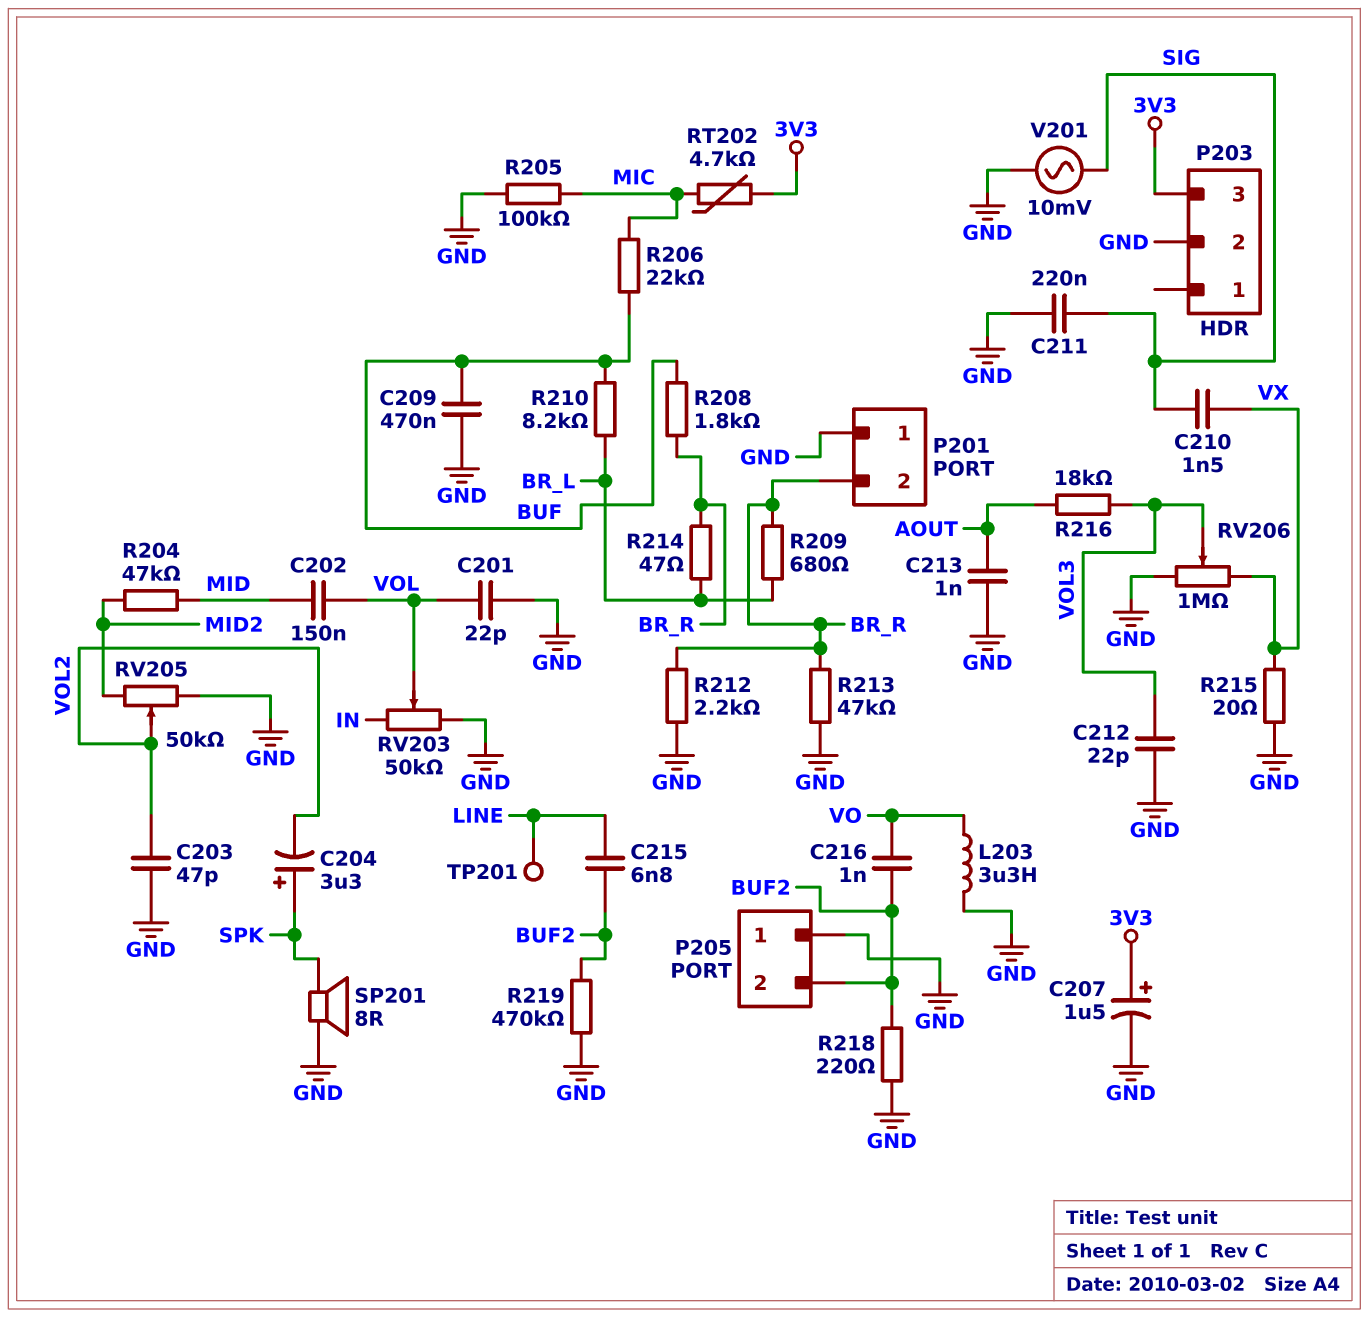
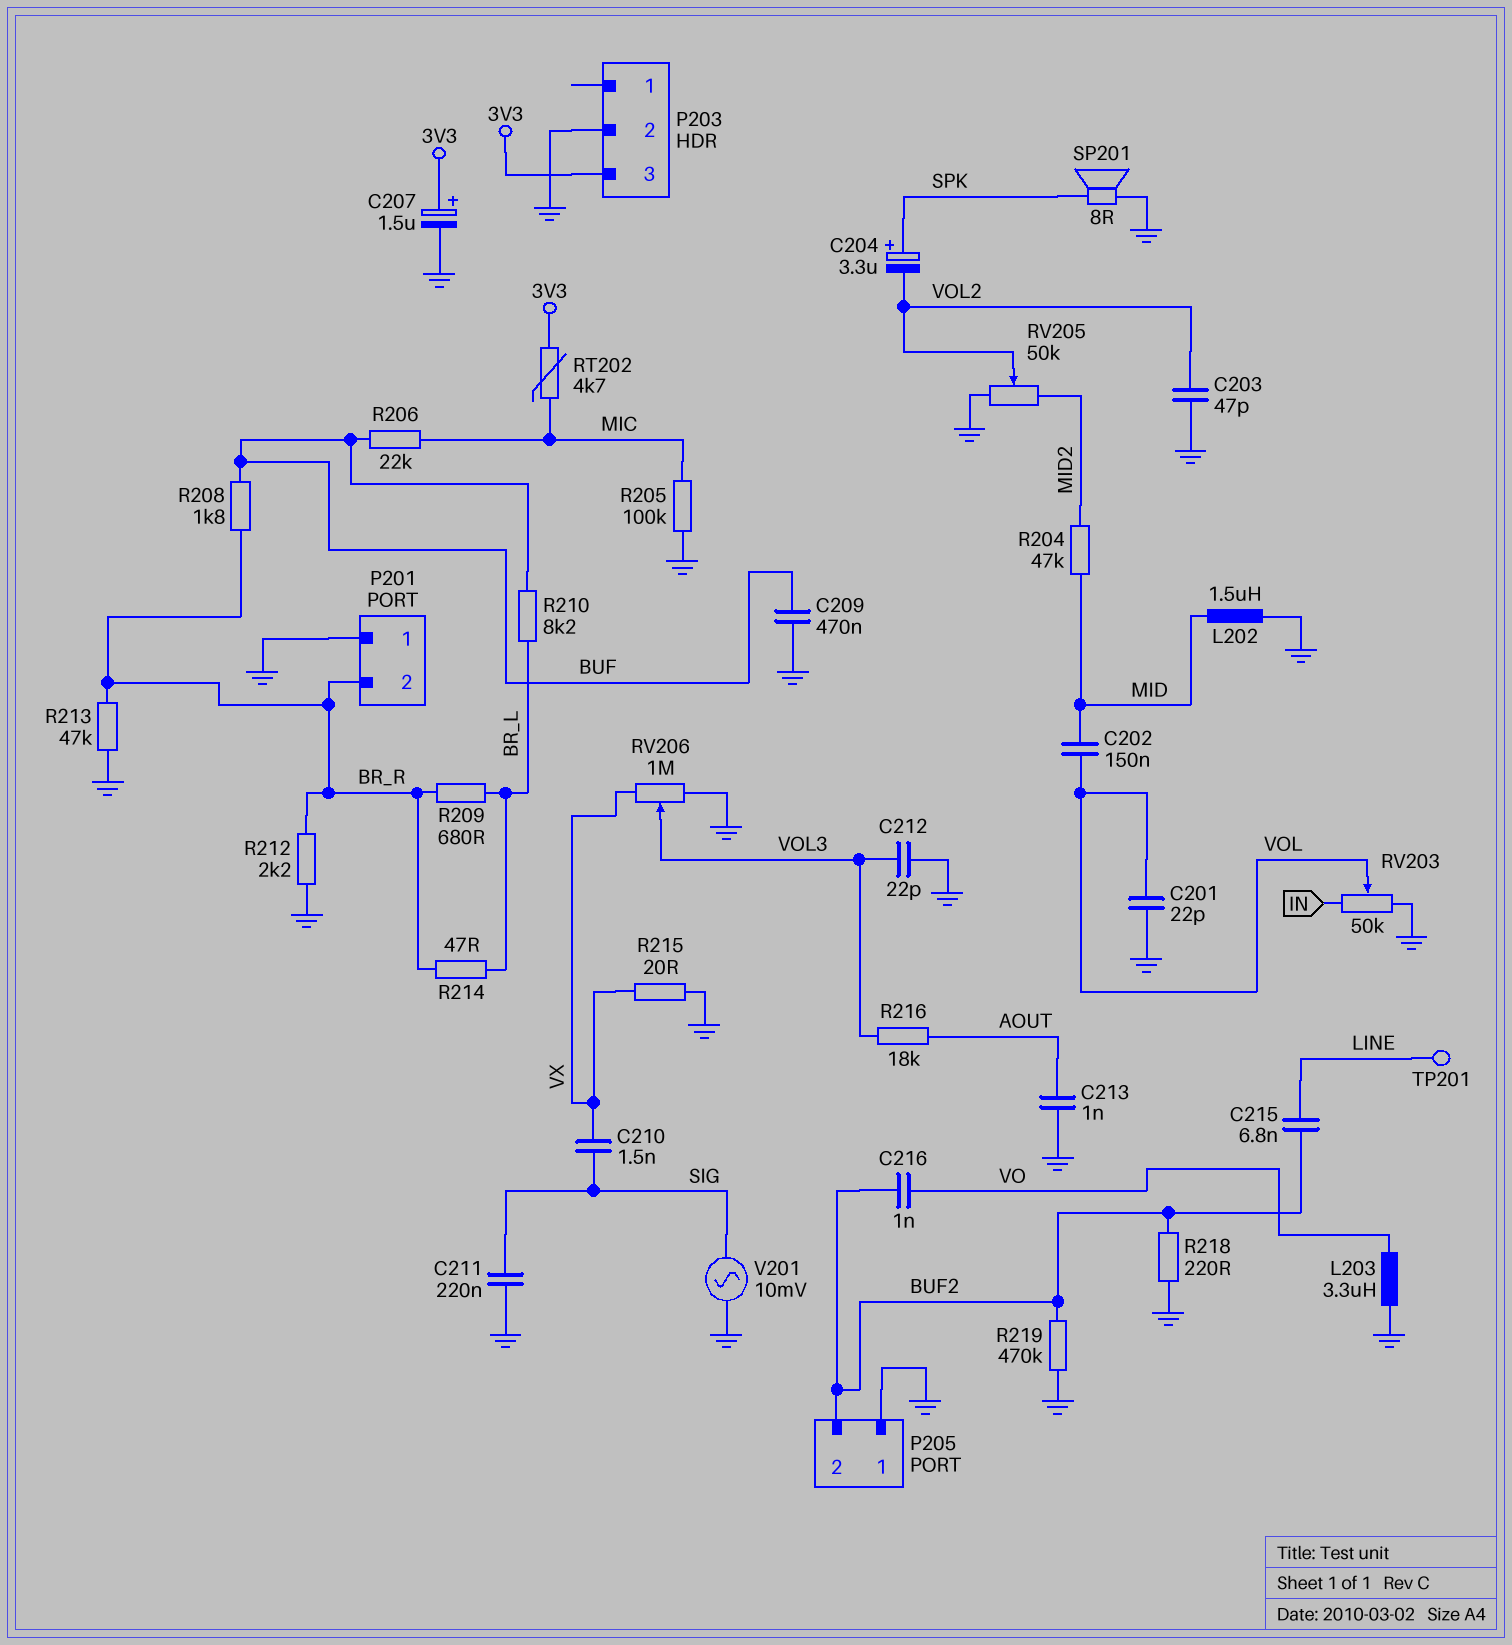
L202: none -> 1.5uH (GND, MID)

